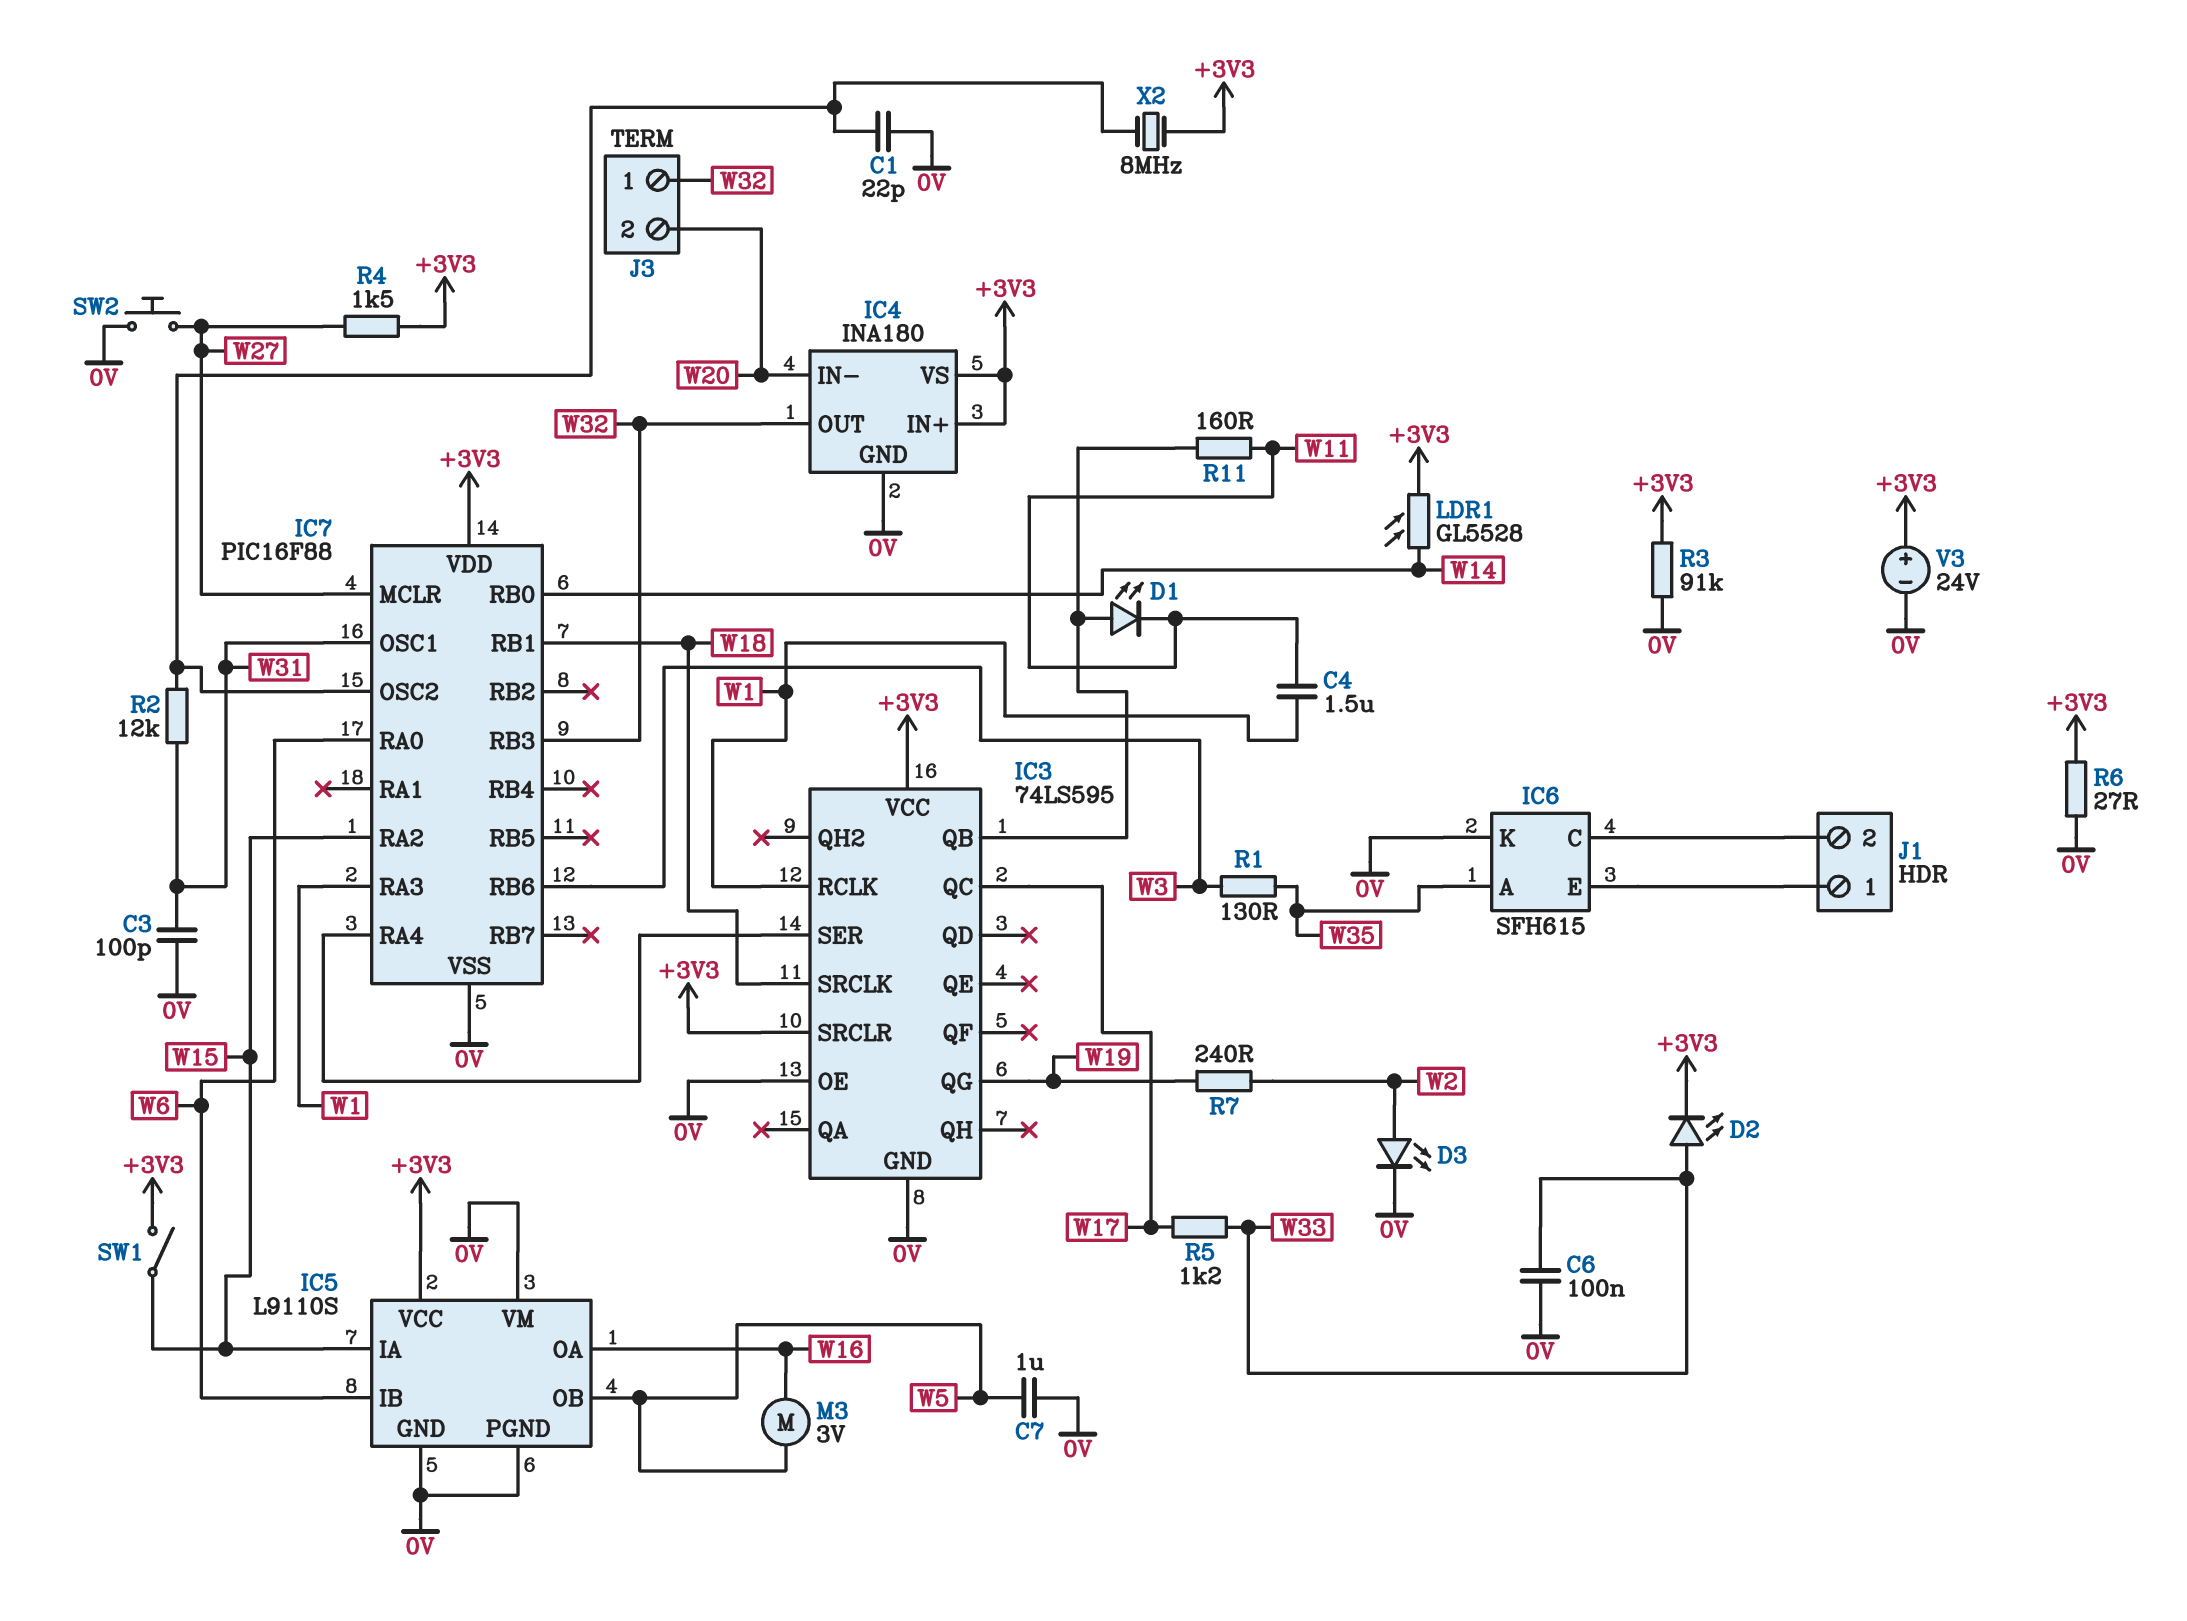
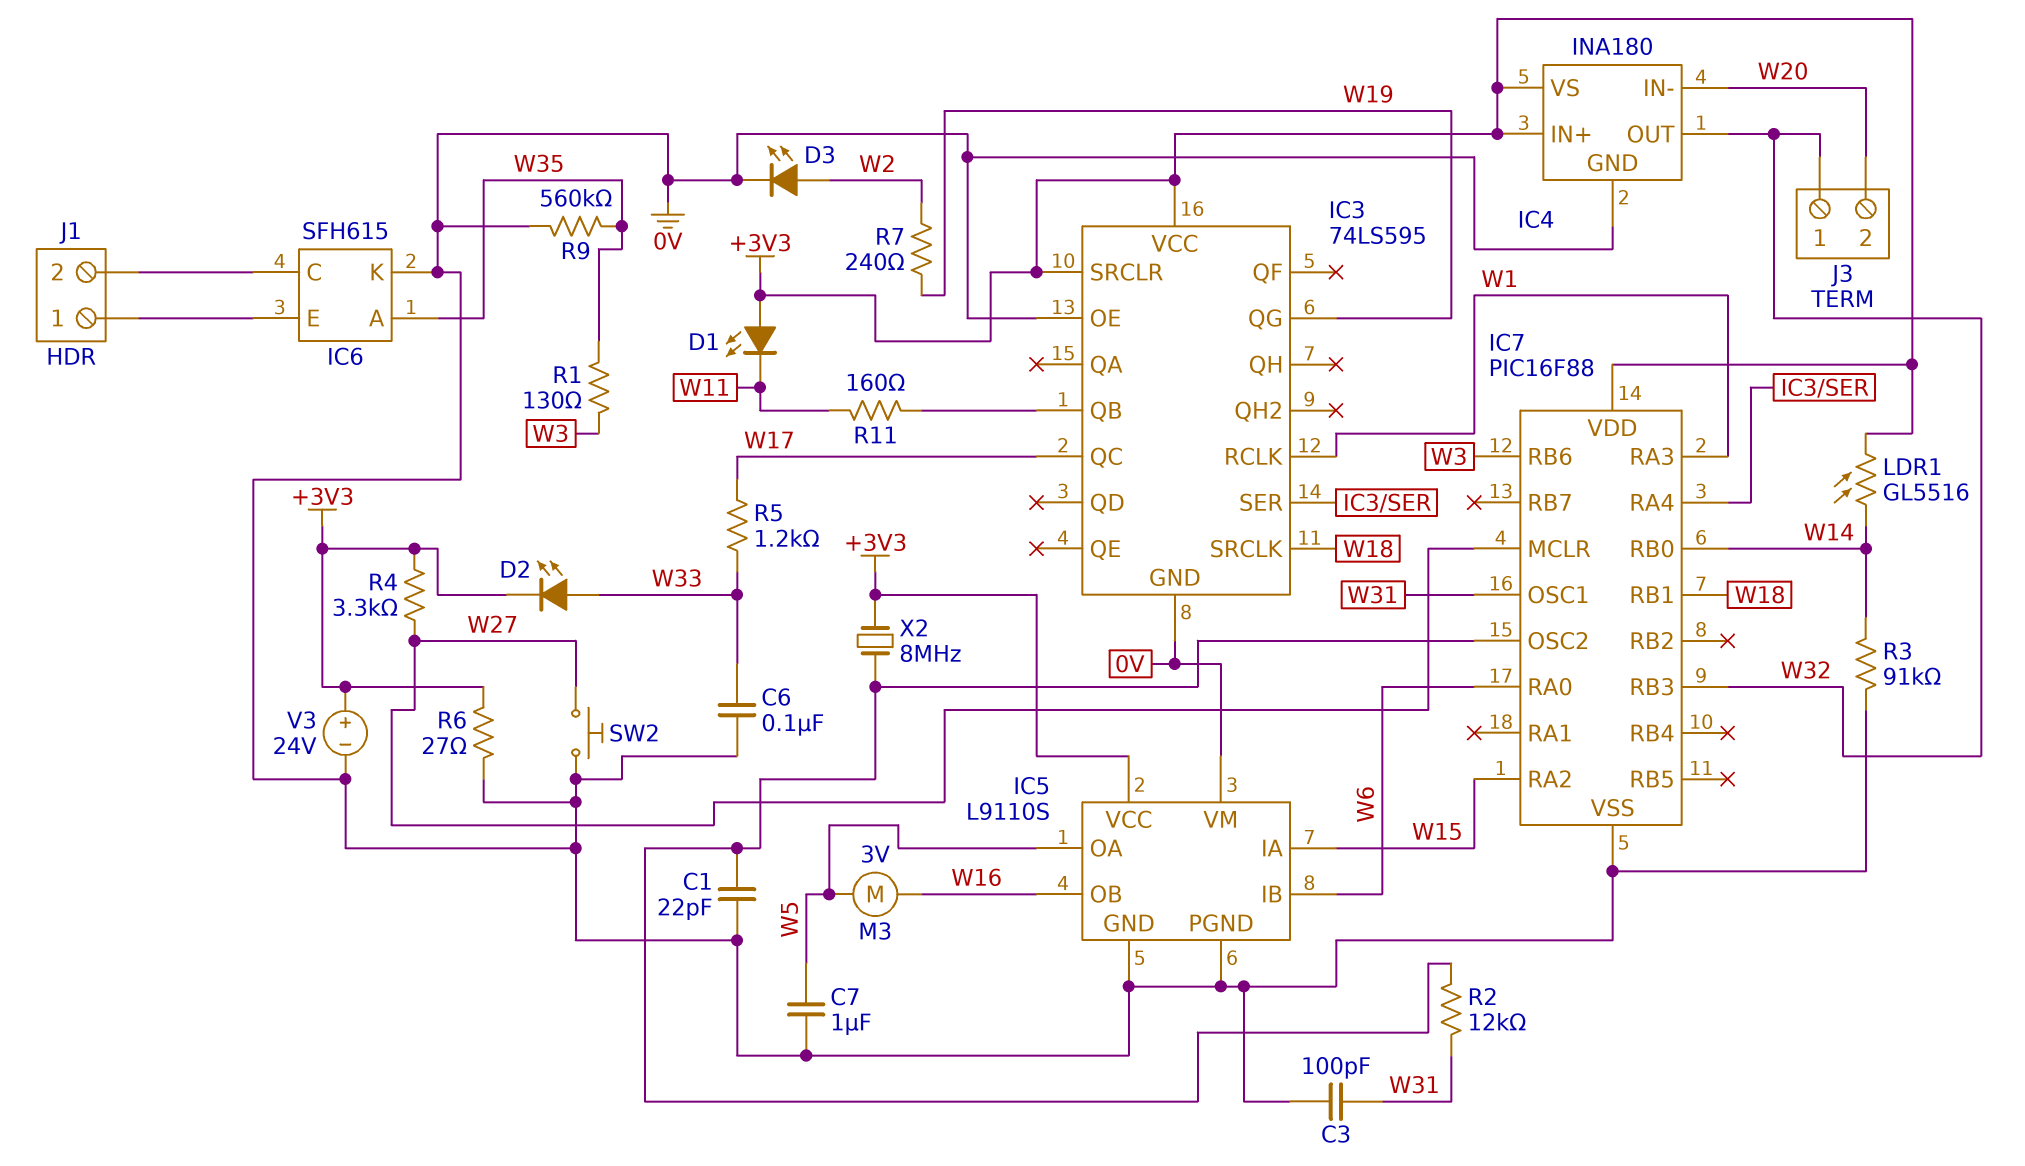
C4: 1.5uF (W1, W11) -> none
D1: LED (A IC3/QB, K W11) -> LED (A +3V3, K W11)
IC5 pin OA: W16 -> W5
IC5 pin OB: W5 -> W16
LDR1: GL5528 (+3V3, W14) -> GL5516 (+3V3, W14)
R3: 91k (+3V3, 0V) -> 91k (0V, W14)
R4: 1.5k (+3V3, W27) -> 3.3k (+3V3, W27)
R9: none -> 560k (0V, W35)
SW1: switch (+3V3, W15) -> none

